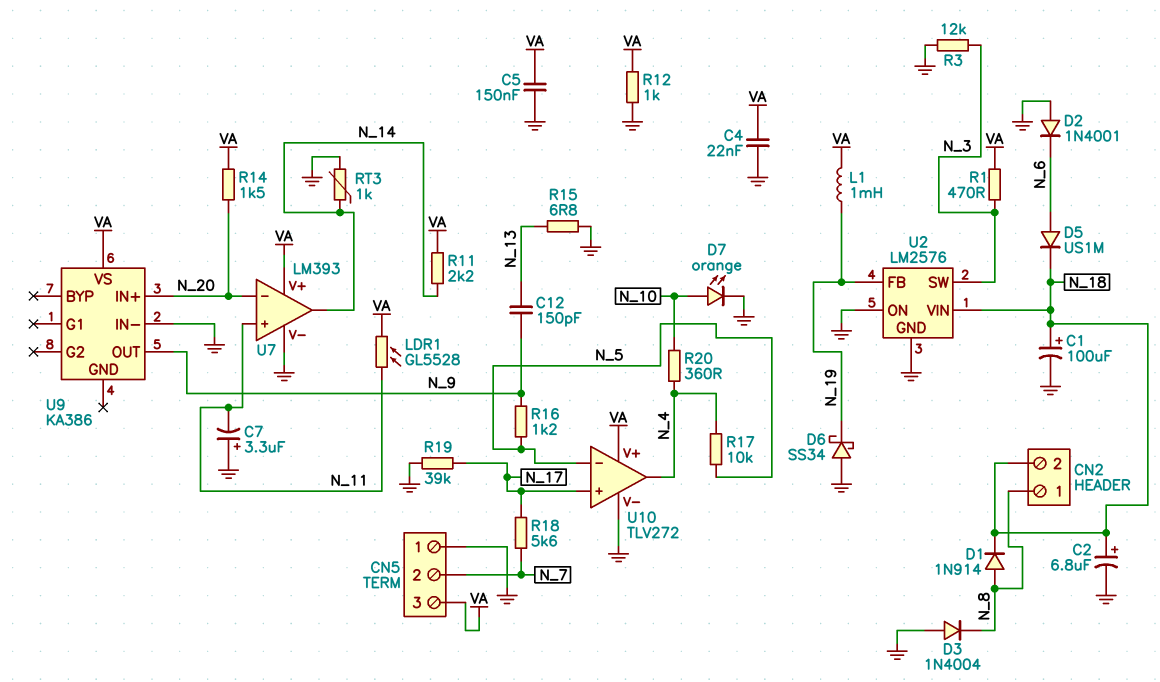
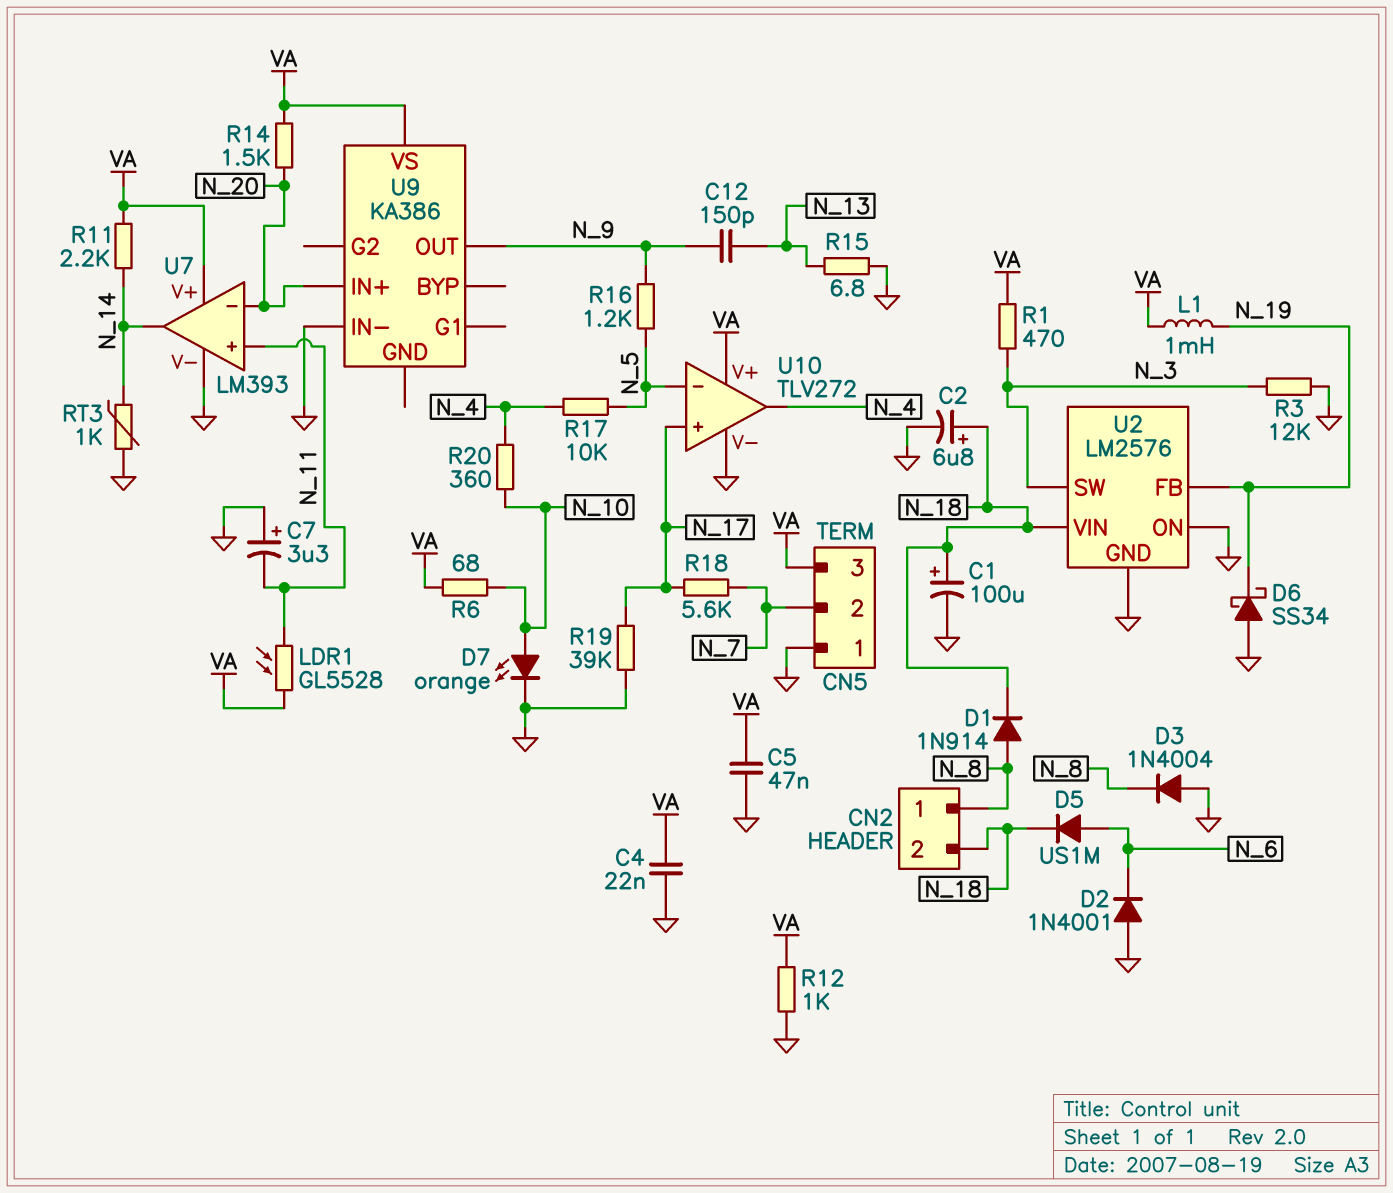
C5: 150nF (GND, VA) -> 47nF (GND, VA)
R6: none -> 68 (N_10, VA)

